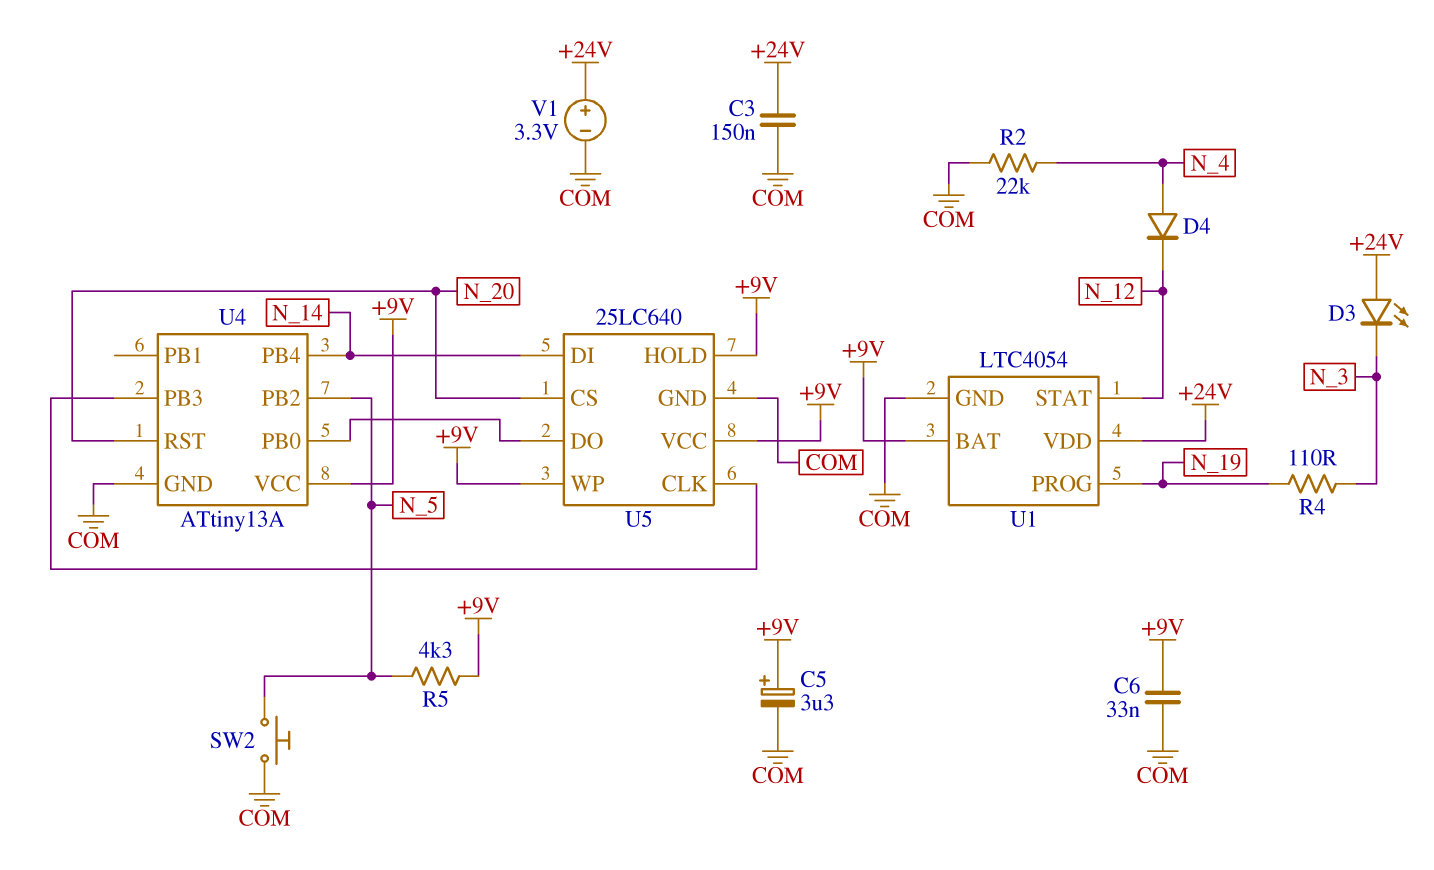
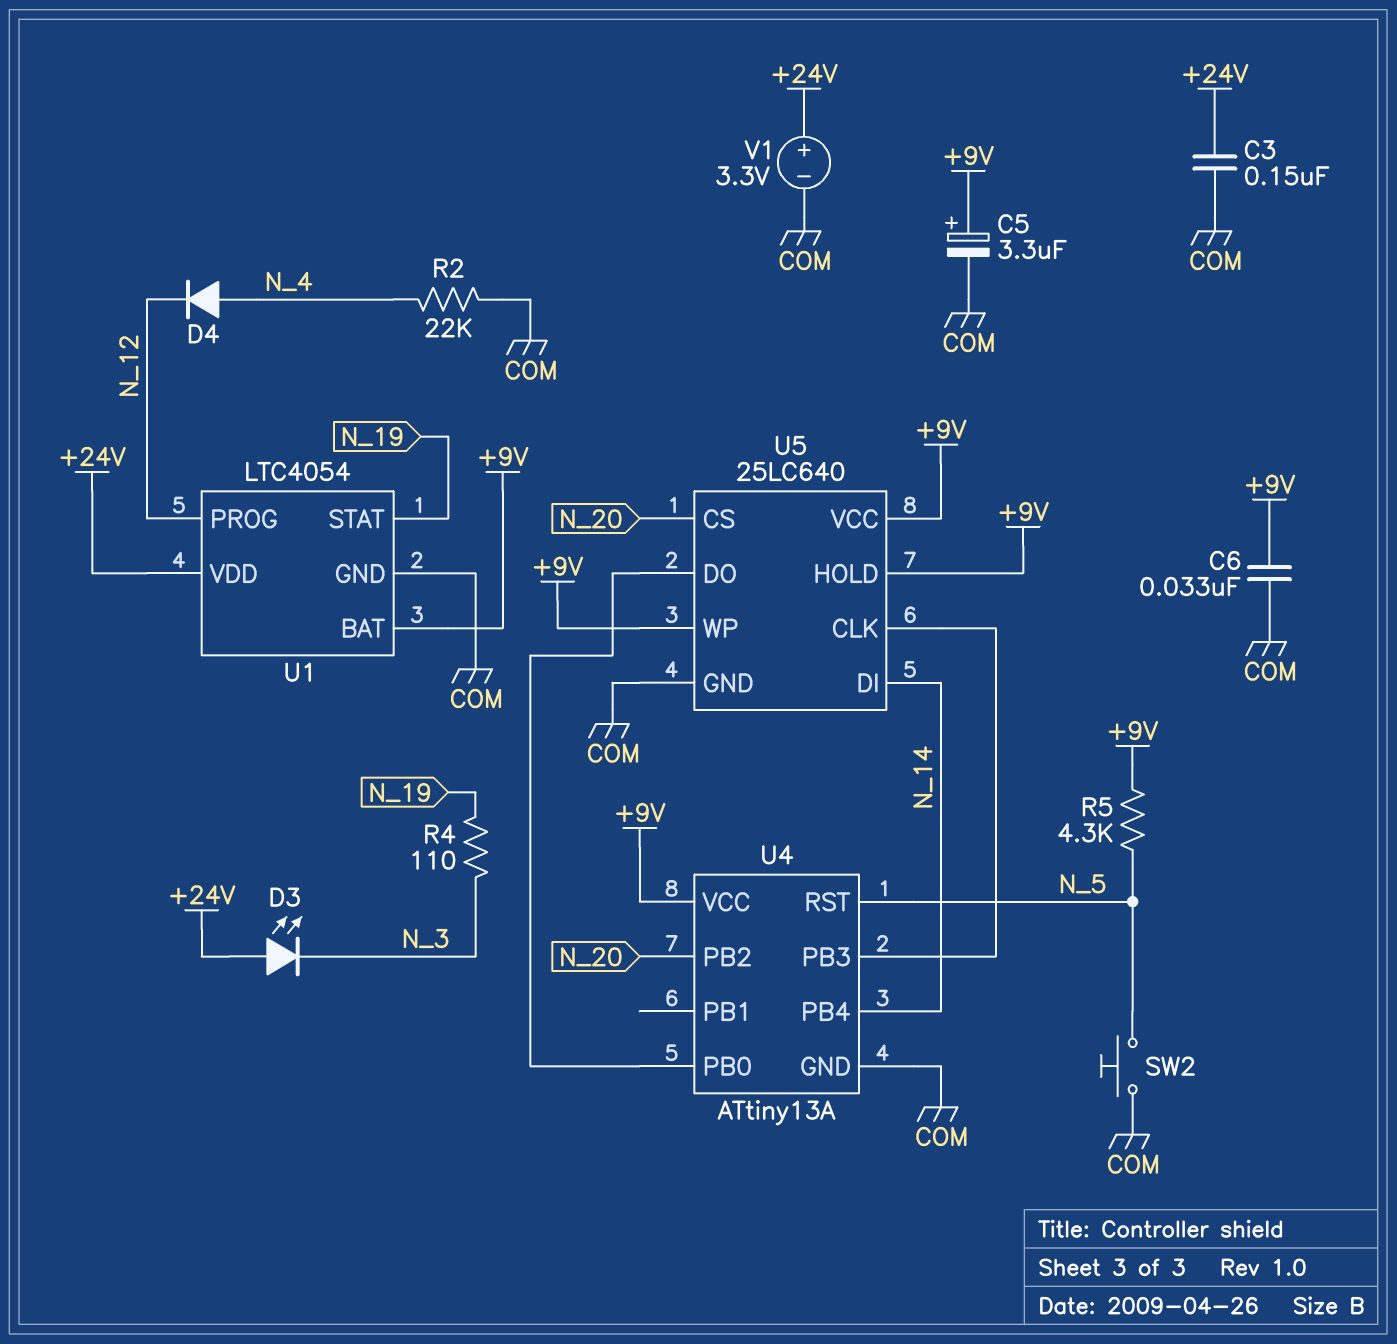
U1 pin PROG: N_19 -> N_12
U1 pin STAT: N_12 -> N_19
U4 pin PB2: N_5 -> N_20
U4 pin RST: N_20 -> N_5

